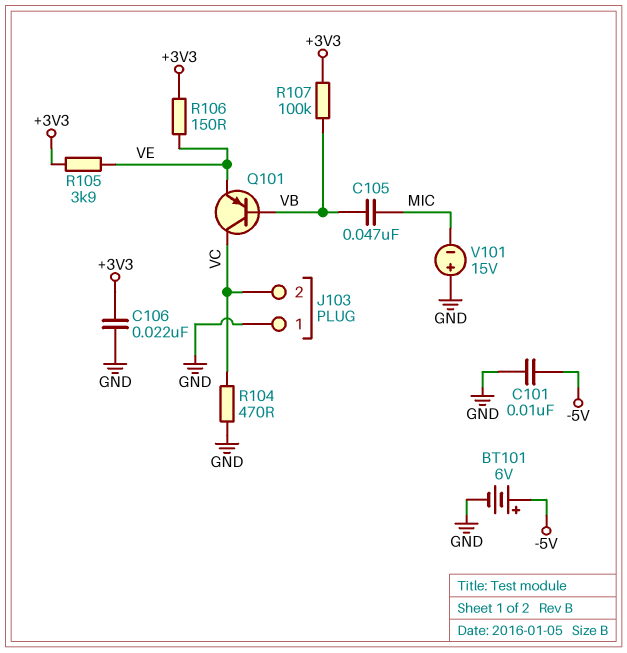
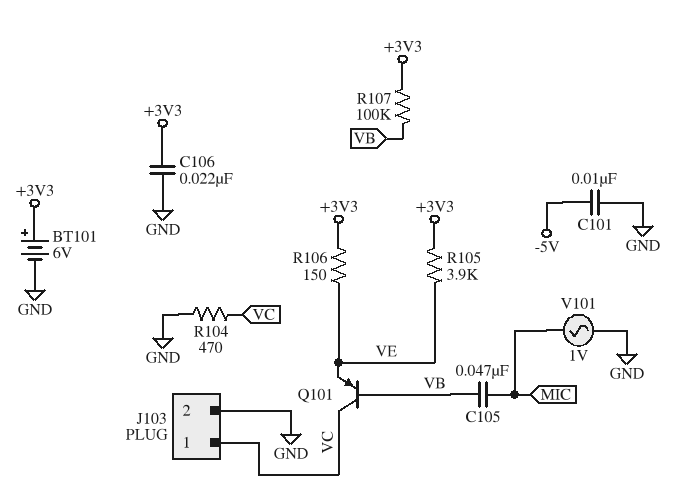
BT101: 6V (plus -5V, minus GND) -> 6V (plus +3V3, minus GND)
J103 pin 1: GND -> VC
J103 pin 2: VC -> GND
V101: 15V (plus GND, minus MIC) -> AC 1V (GND, MIC)

